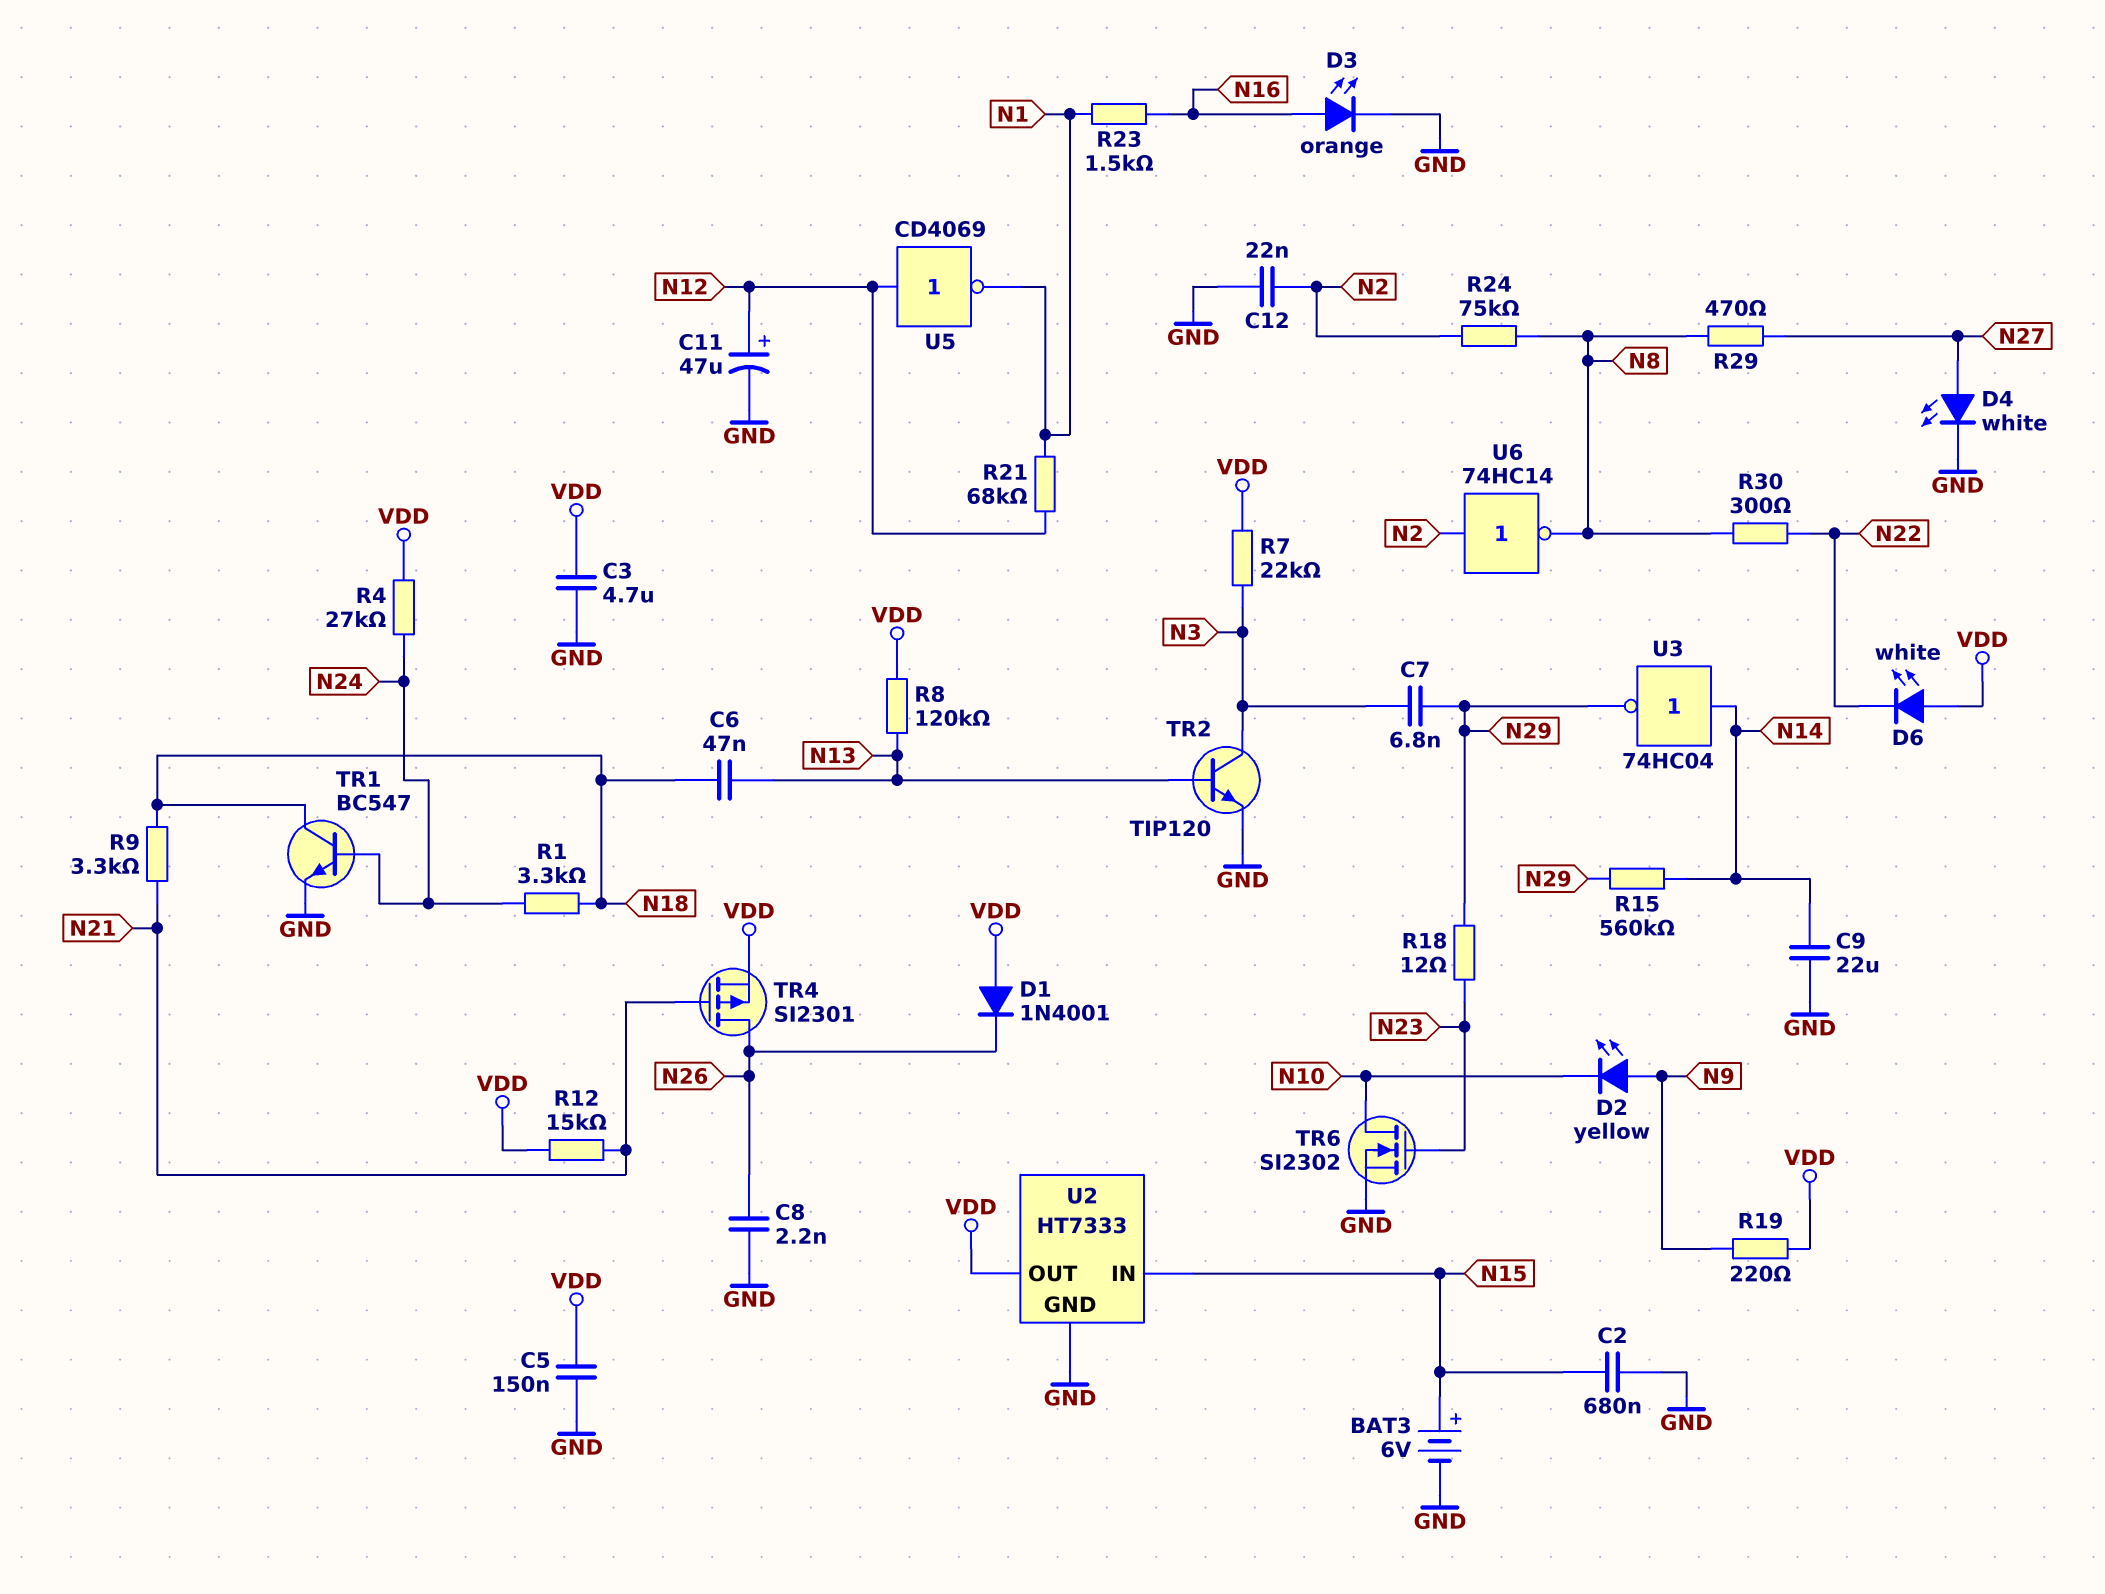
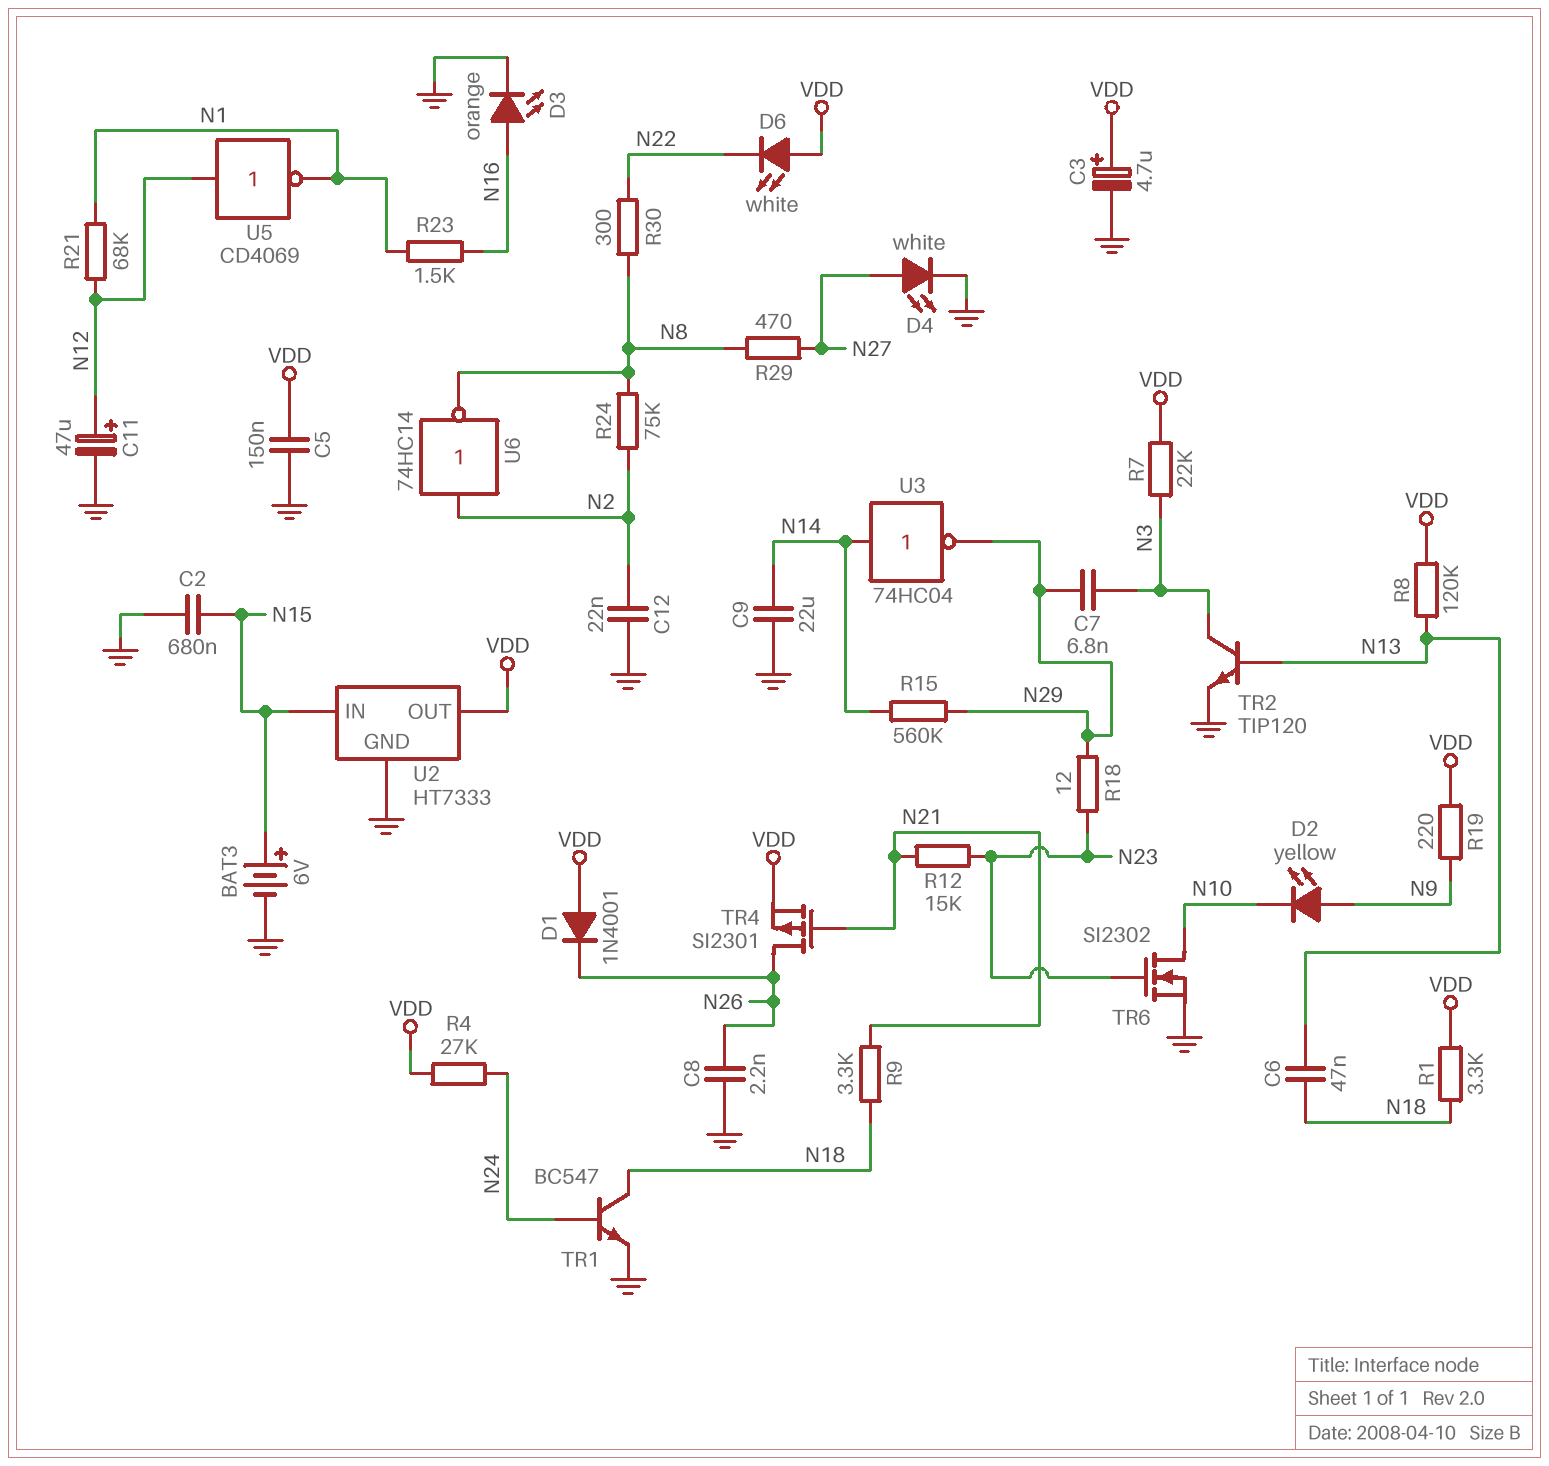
C3: 4.7uF (GND, VDD) -> 4.7uF (plus VDD, minus GND)
R1: 3.3k (N18, N24) -> 3.3k (N18, VDD)
R12: 15k (N21, VDD) -> 15k (N21, N23)

